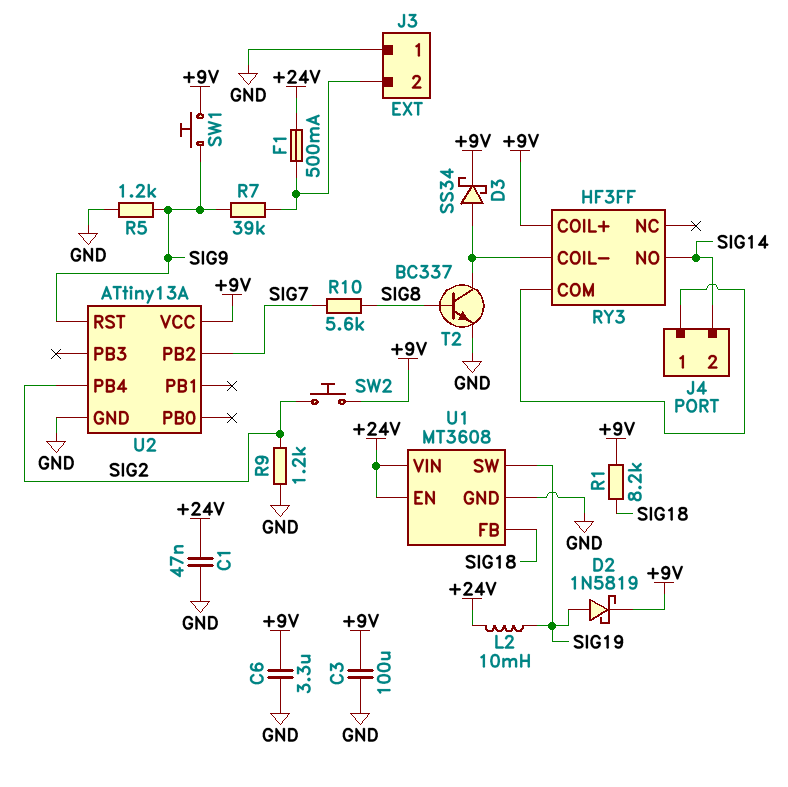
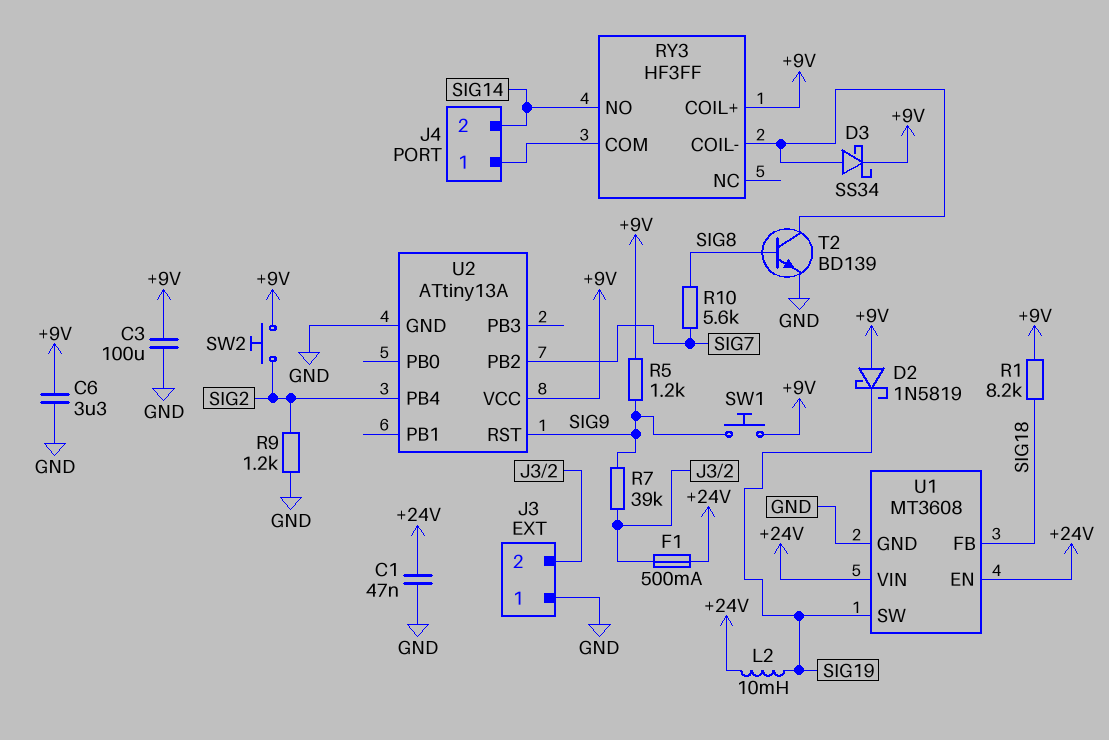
D2: schottky 1N5819 (A SIG19, K +9V) -> schottky 1N5819 (A +9V, K SIG19)
R5: 1.2k (GND, SIG9) -> 1.2k (+9V, SIG9)
T2: NPN BC337 (B SIG8, C RY3/COIL-, E GND) -> NPN BD139 (B SIG8, C RY3/COIL-, E GND)

